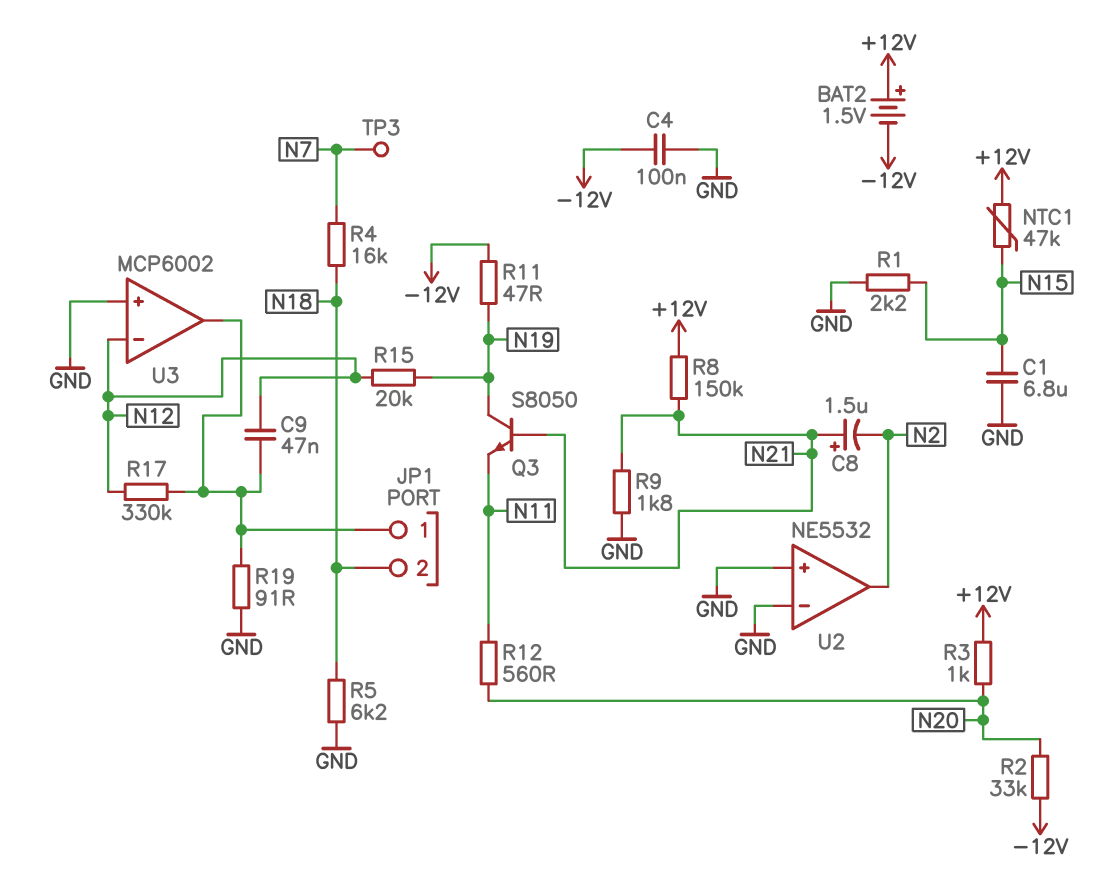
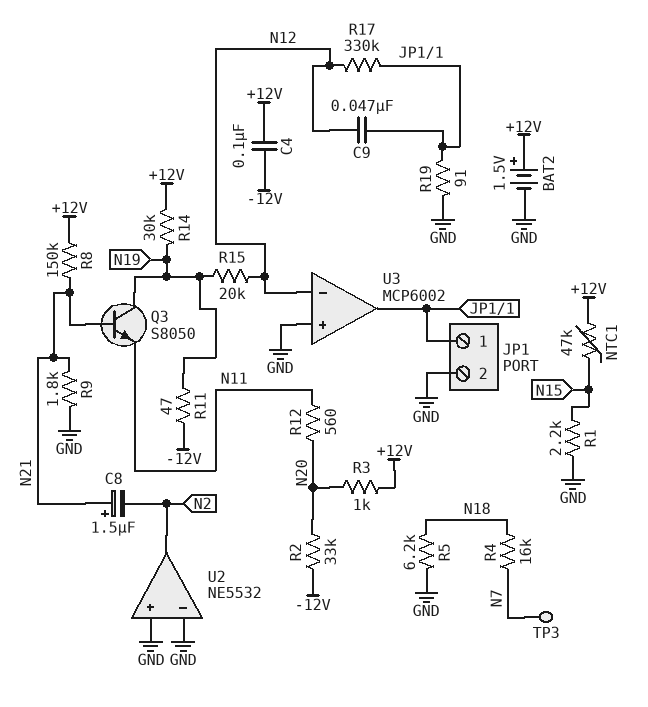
BAT2: 1.5V (plus +12V, minus -12V) -> 1.5V (plus +12V, minus GND)
C1: 6.8uF (GND, N15) -> none
C4: 100nF (-12V, GND) -> 100nF (+12V, -12V)
JP1 pin 2: N18 -> GND
R14: none -> 30k (+12V, N19)

